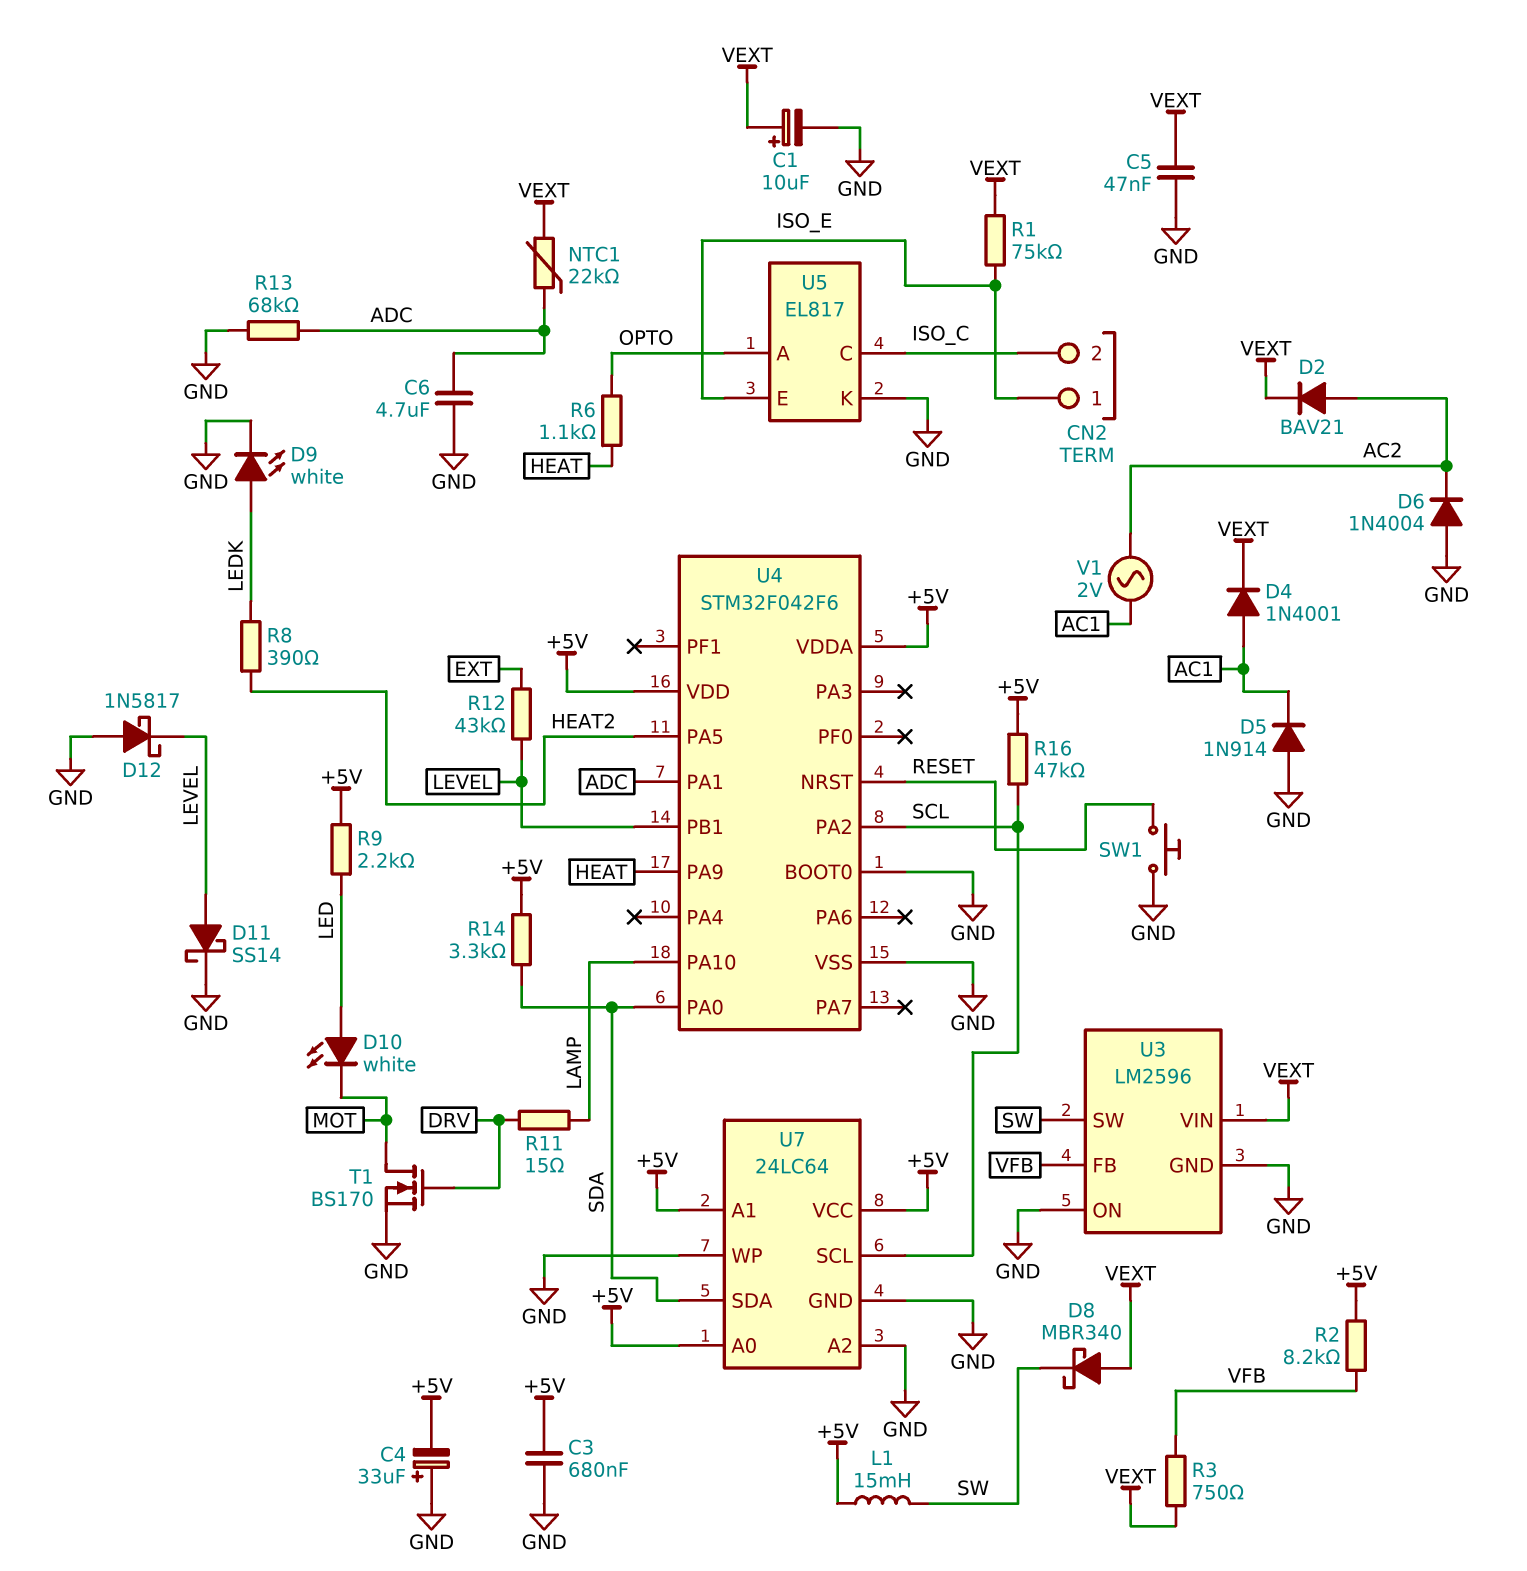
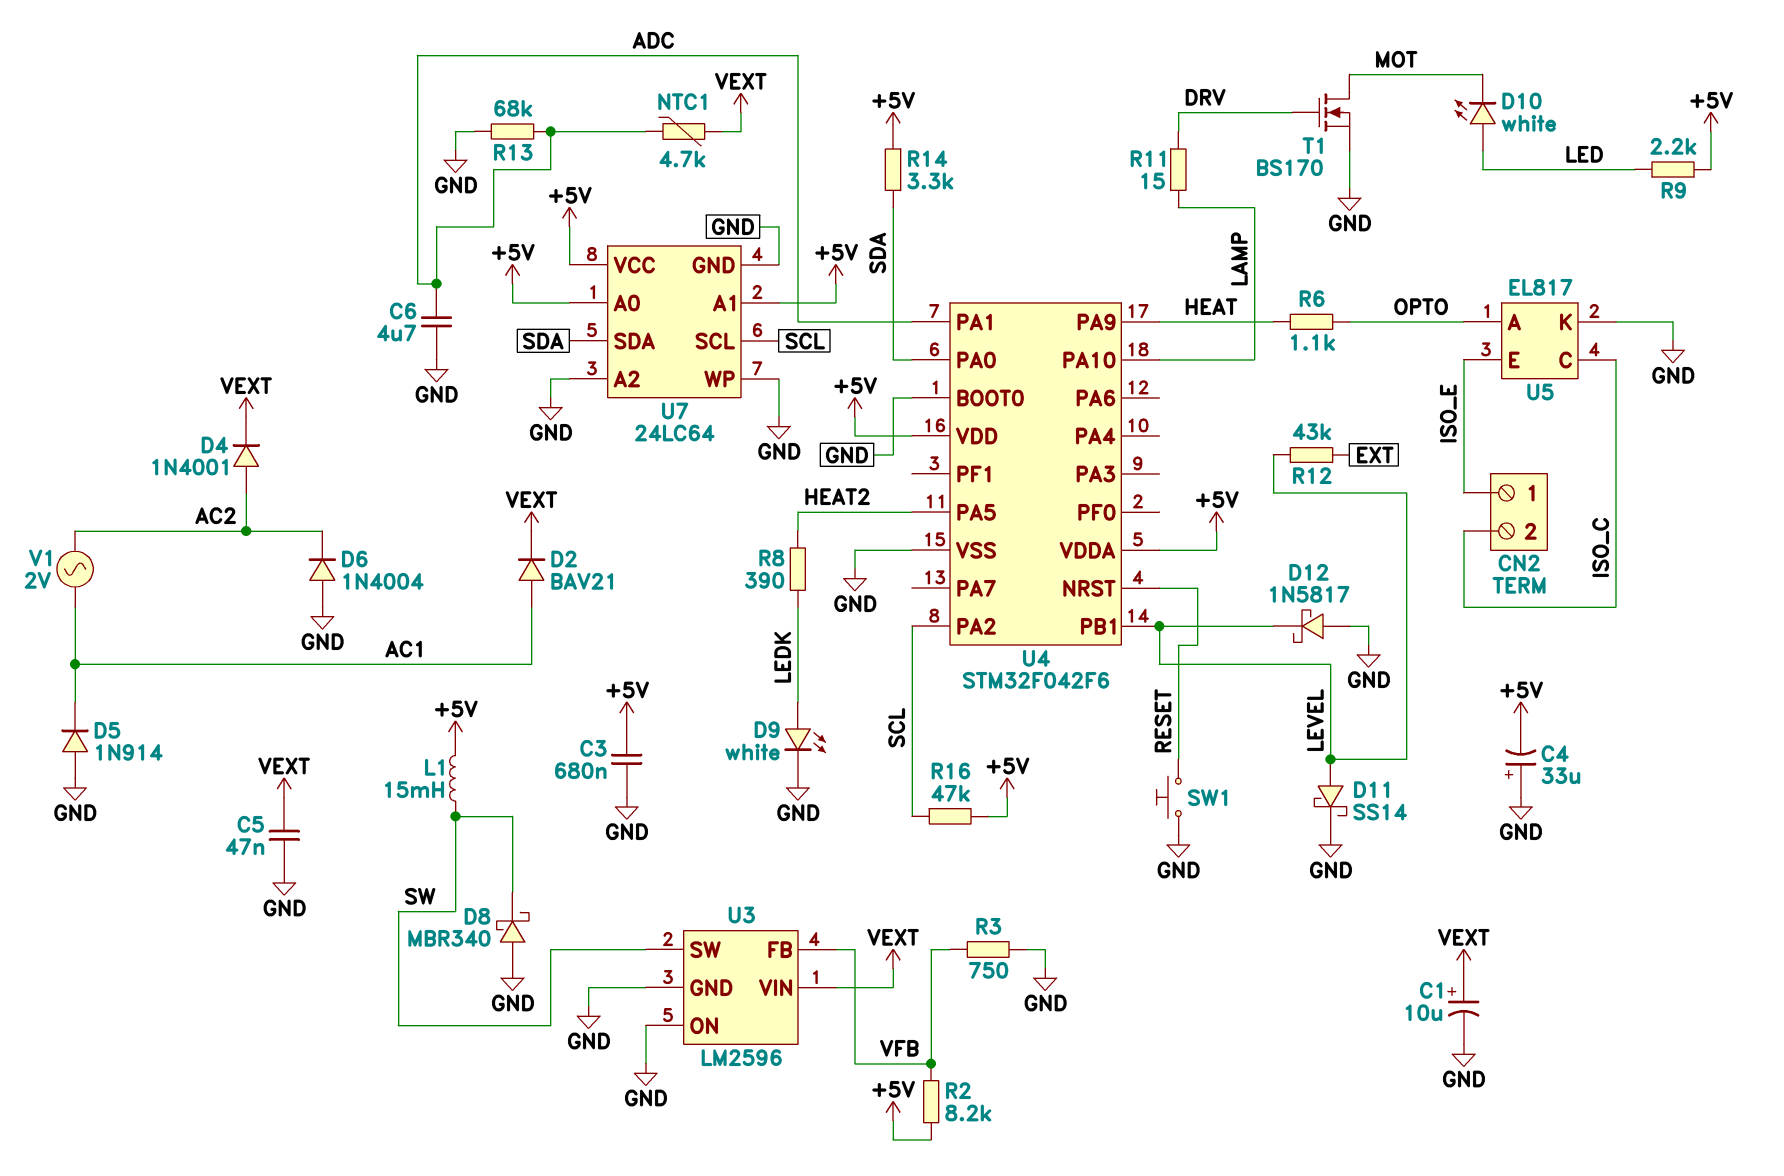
D2: diode BAV21 (A AC2, K VEXT) -> diode BAV21 (A AC1, K VEXT)
D4: diode 1N4001 (A AC1, K VEXT) -> diode 1N4001 (A AC2, K VEXT)
D8: schottky MBR340 (A VEXT, K SW) -> schottky MBR340 (A GND, K SW)
NTC1: 22k (ADC, VEXT) -> 4.7k (ADC, VEXT)
R1: 75k (ISO_E, VEXT) -> none
R3: 750 (VEXT, VFB) -> 750 (GND, VFB)

